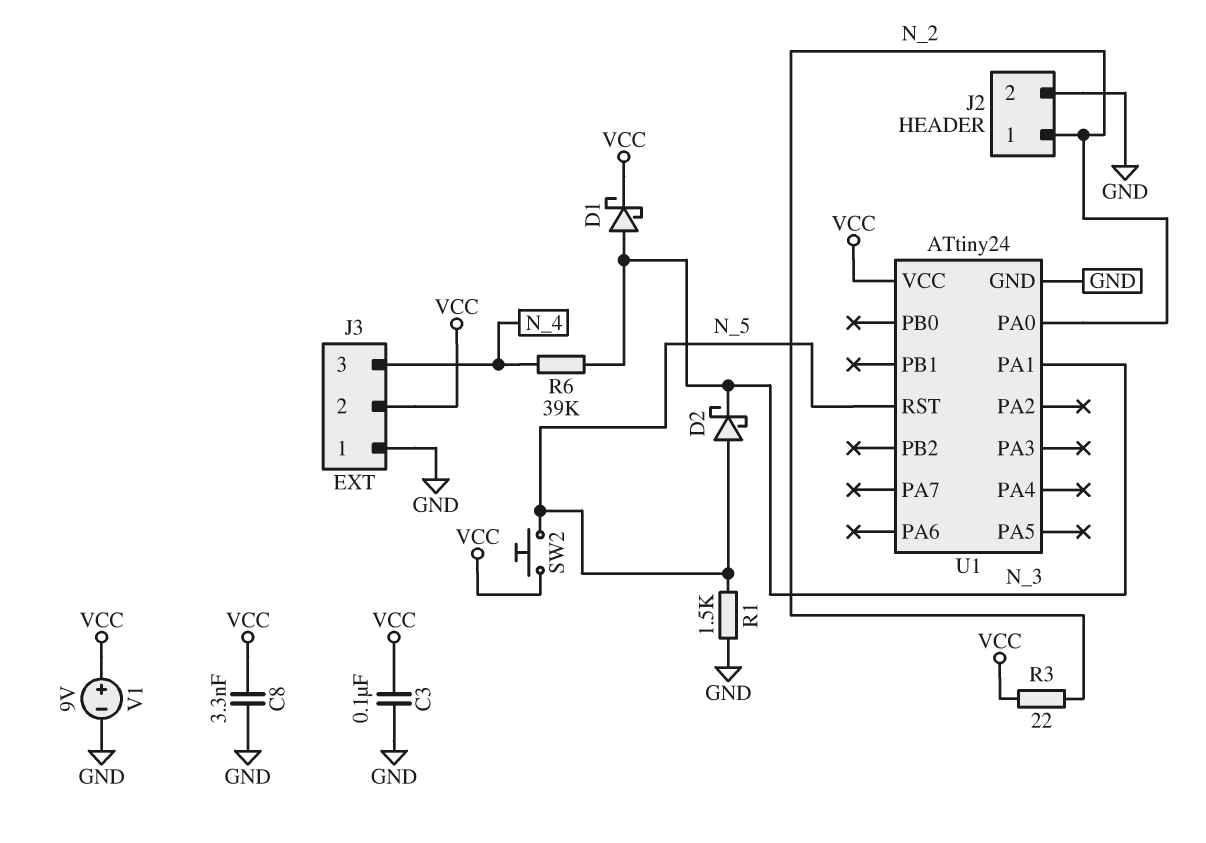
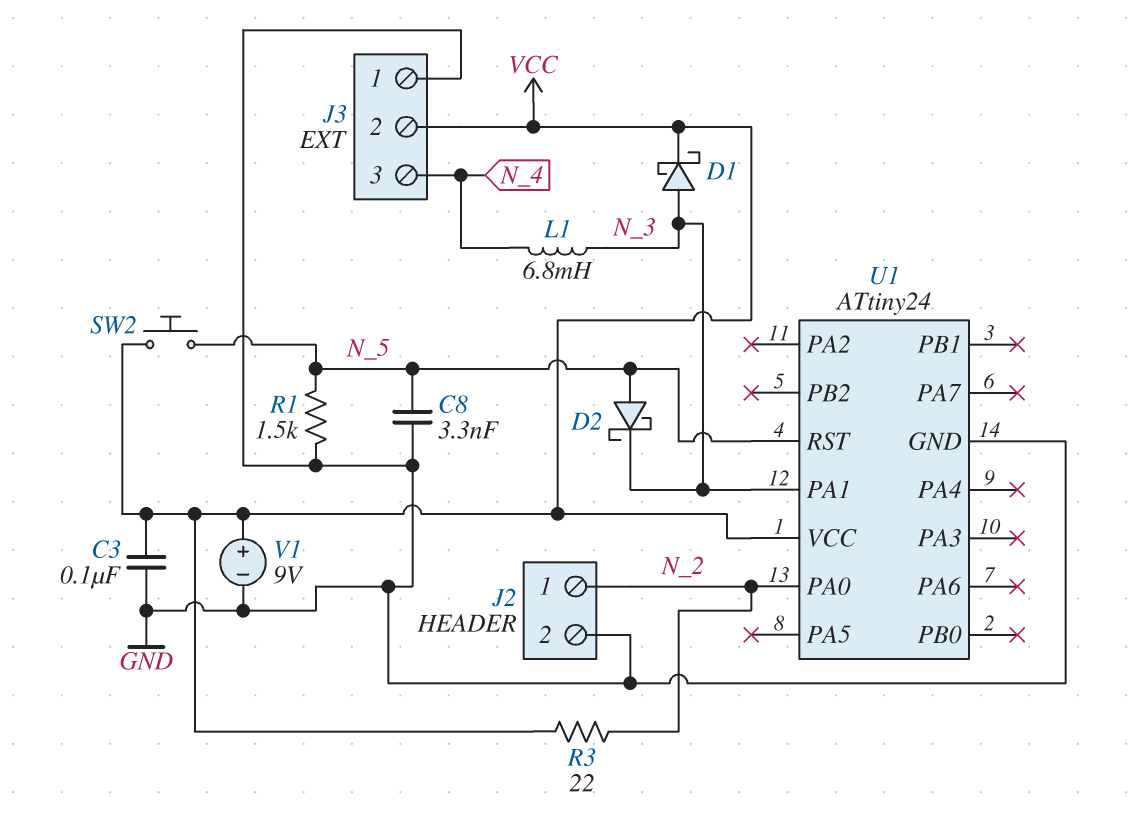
C8: 3.3nF (GND, VCC) -> 3.3nF (GND, N_5)
L1: none -> 6.8mH (N_3, N_4)
R6: 39k (N_3, N_4) -> none

